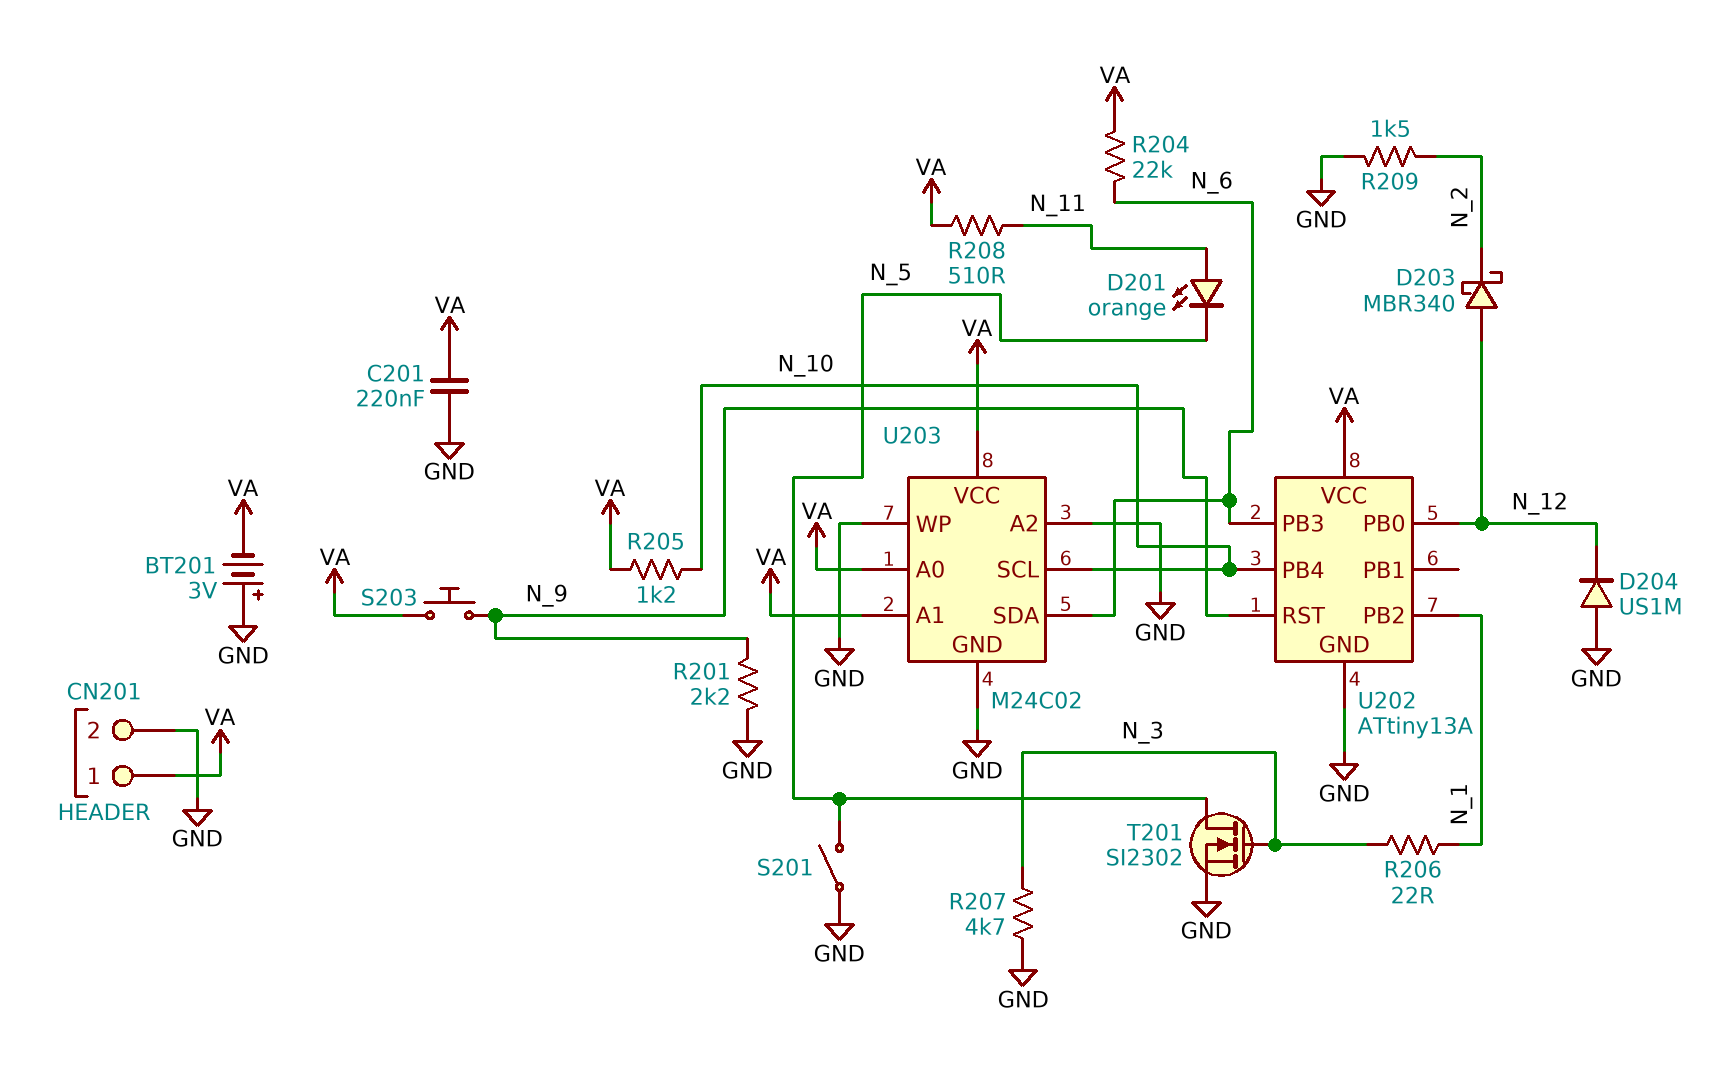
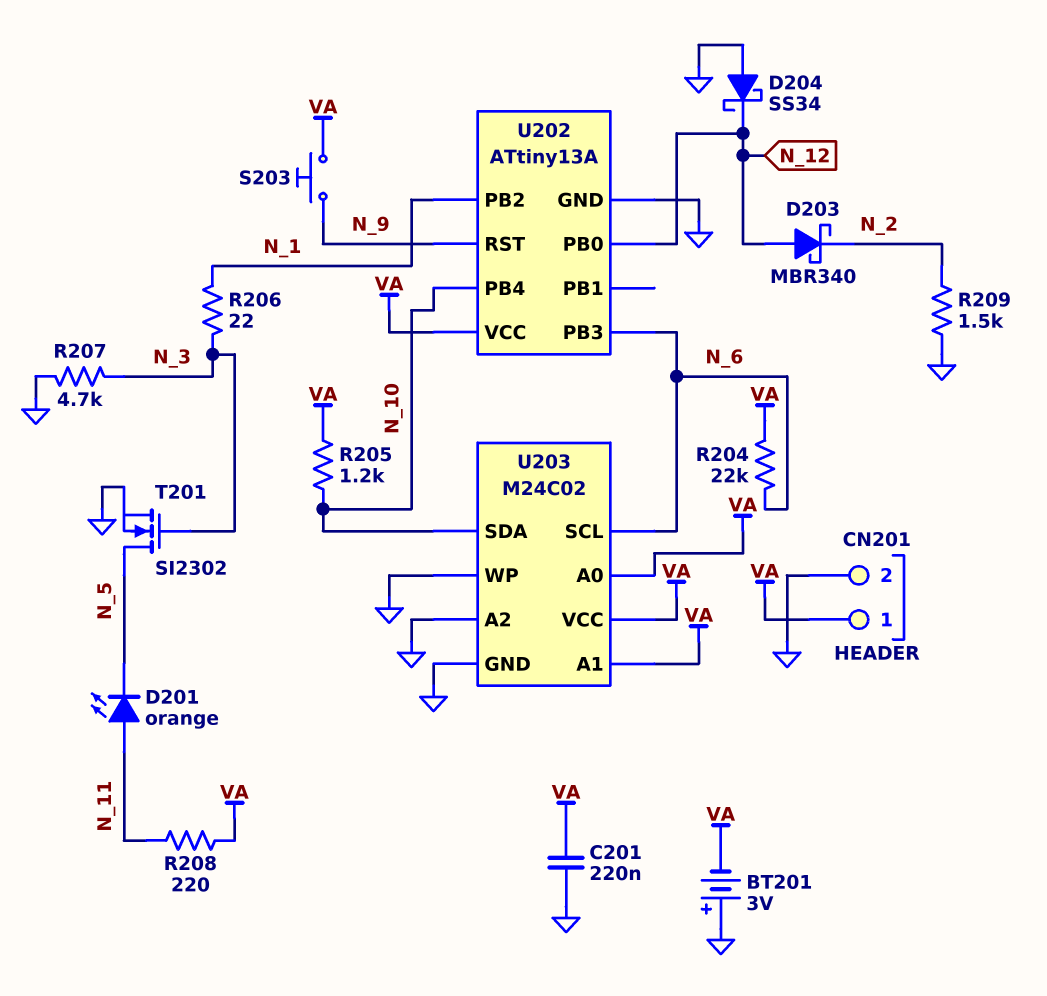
D204: diode US1M (A GND, K N_12) -> schottky SS34 (A GND, K N_12)
R201: 2.2k (GND, N_9) -> none
R208: 510 (N_11, VA) -> 220 (N_11, VA)
S201: switch (GND, N_5) -> none
U203 pin SCL: N_10 -> N_6
U203 pin SDA: N_6 -> N_10

